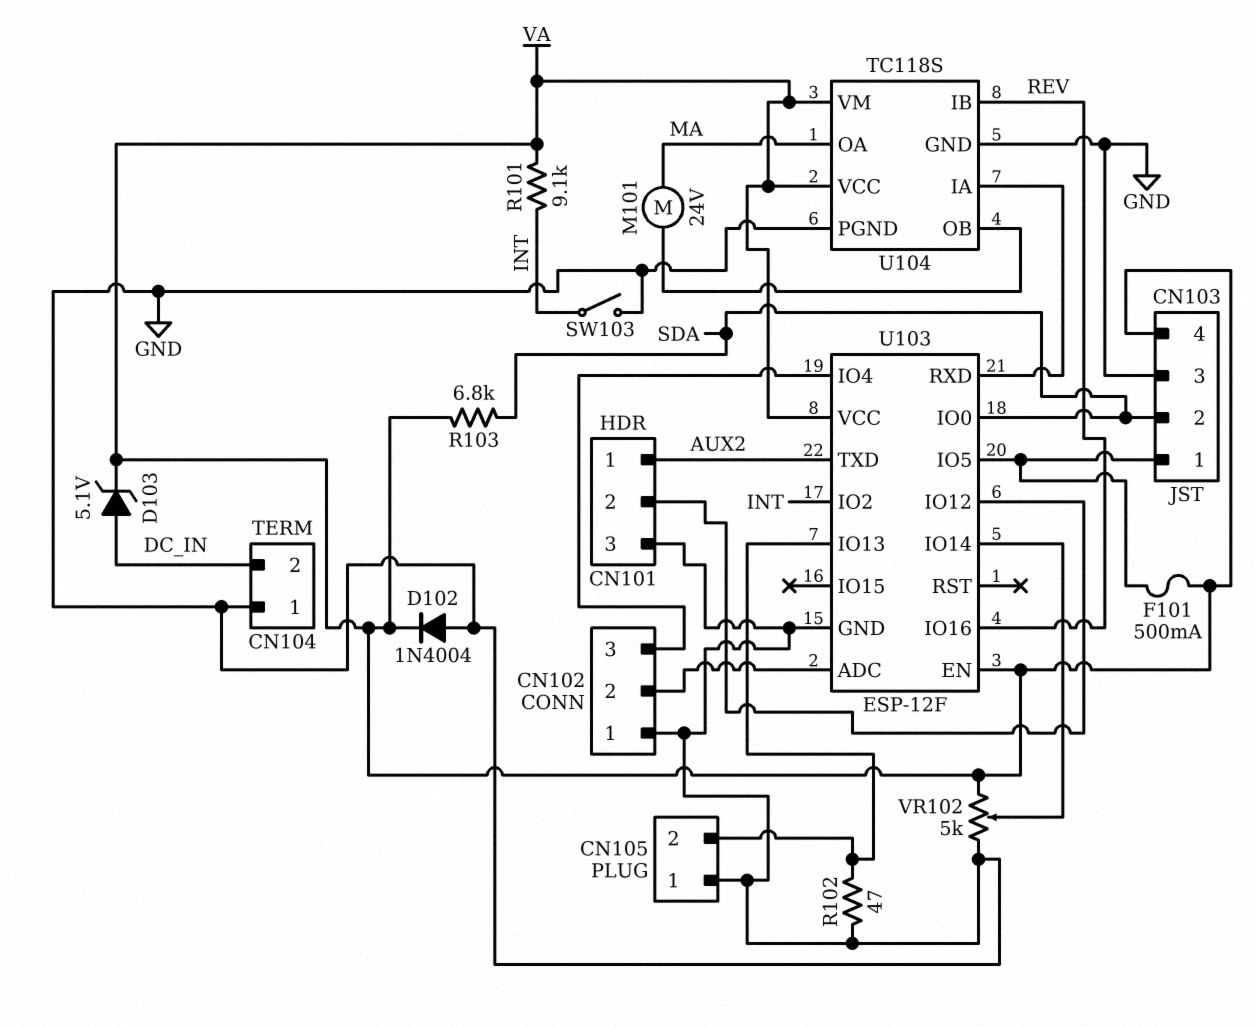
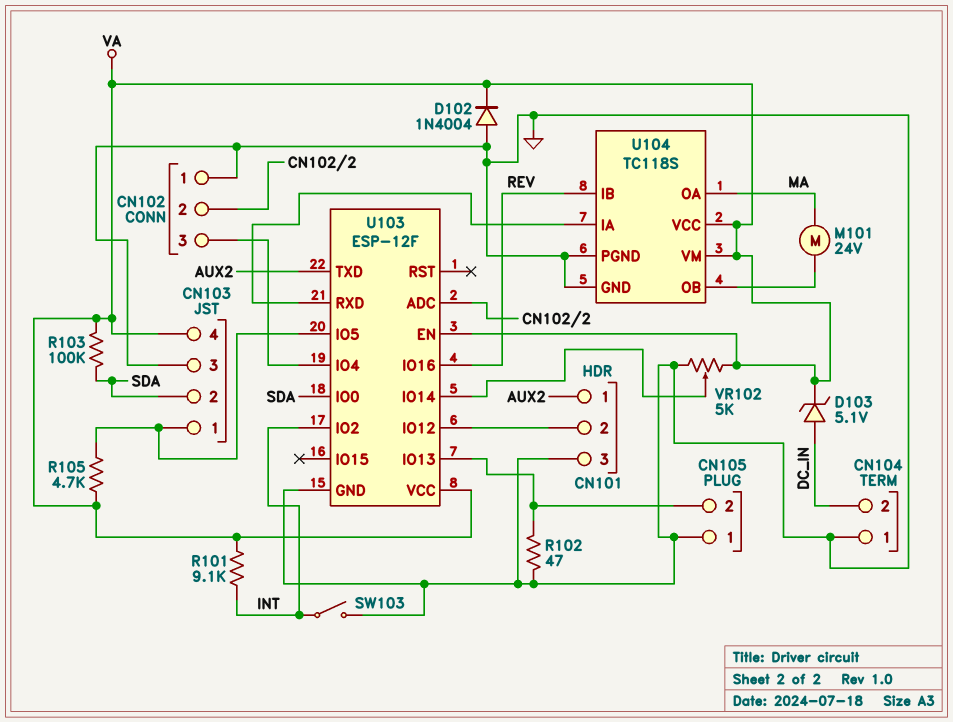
F101: 500mA (CN103/1, VA) -> none
R103: 6.8k (SDA, VA) -> 100k (SDA, VA)
R105: none -> 4.7k (CN103/1, VA)

